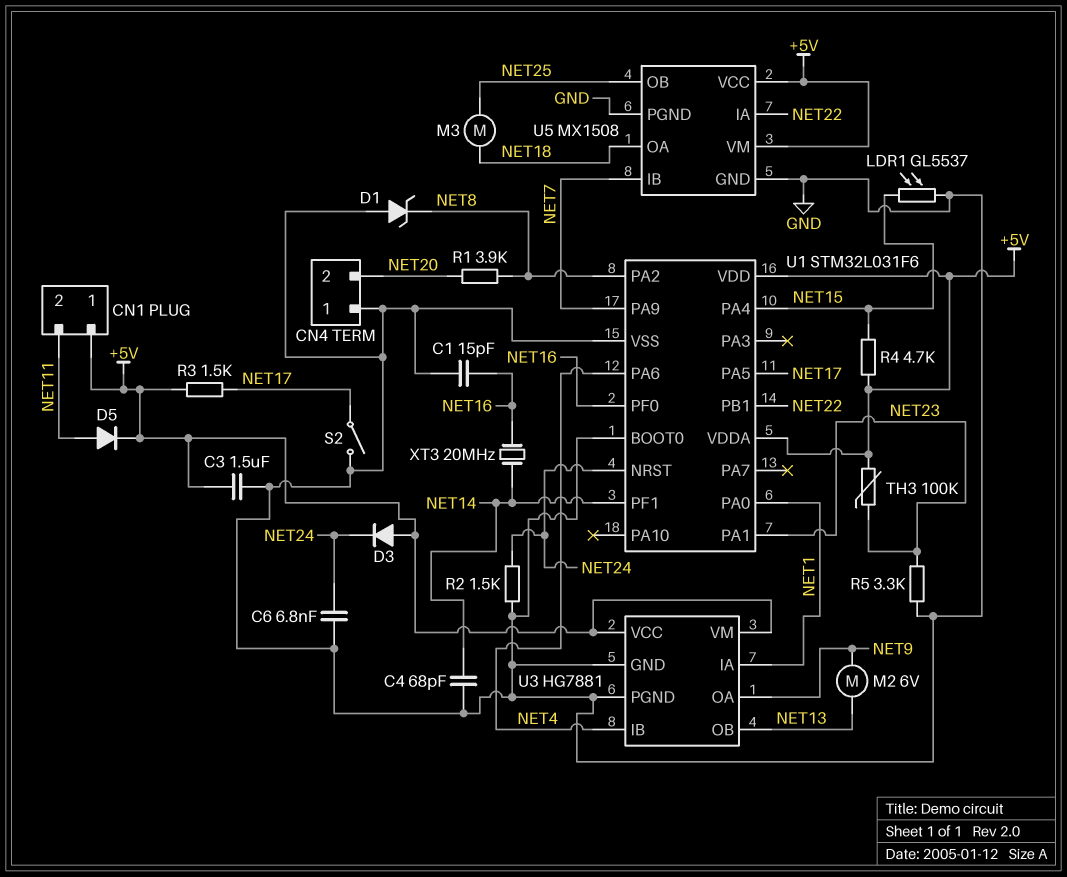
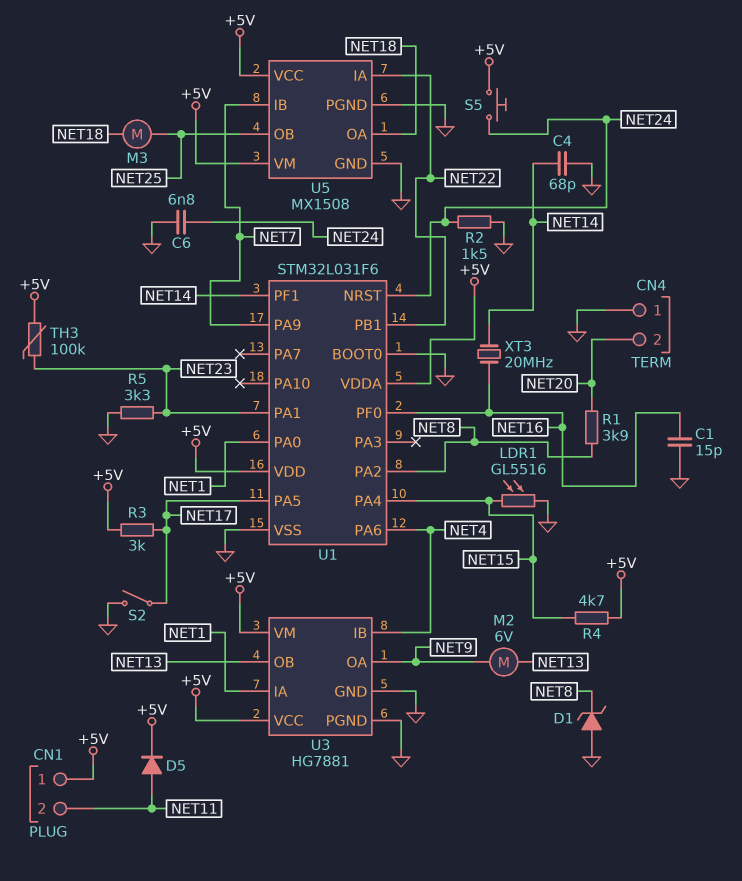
C3: 1.5uF (+5V, GND) -> none
D3: diode (A +5V, K NET24) -> none
LDR1: GL5537 (GND, NET15) -> GL5516 (GND, NET15)
R3: 1.5k (+5V, NET17) -> 3k (+5V, NET17)
S5: none -> button (+5V, NET24)

